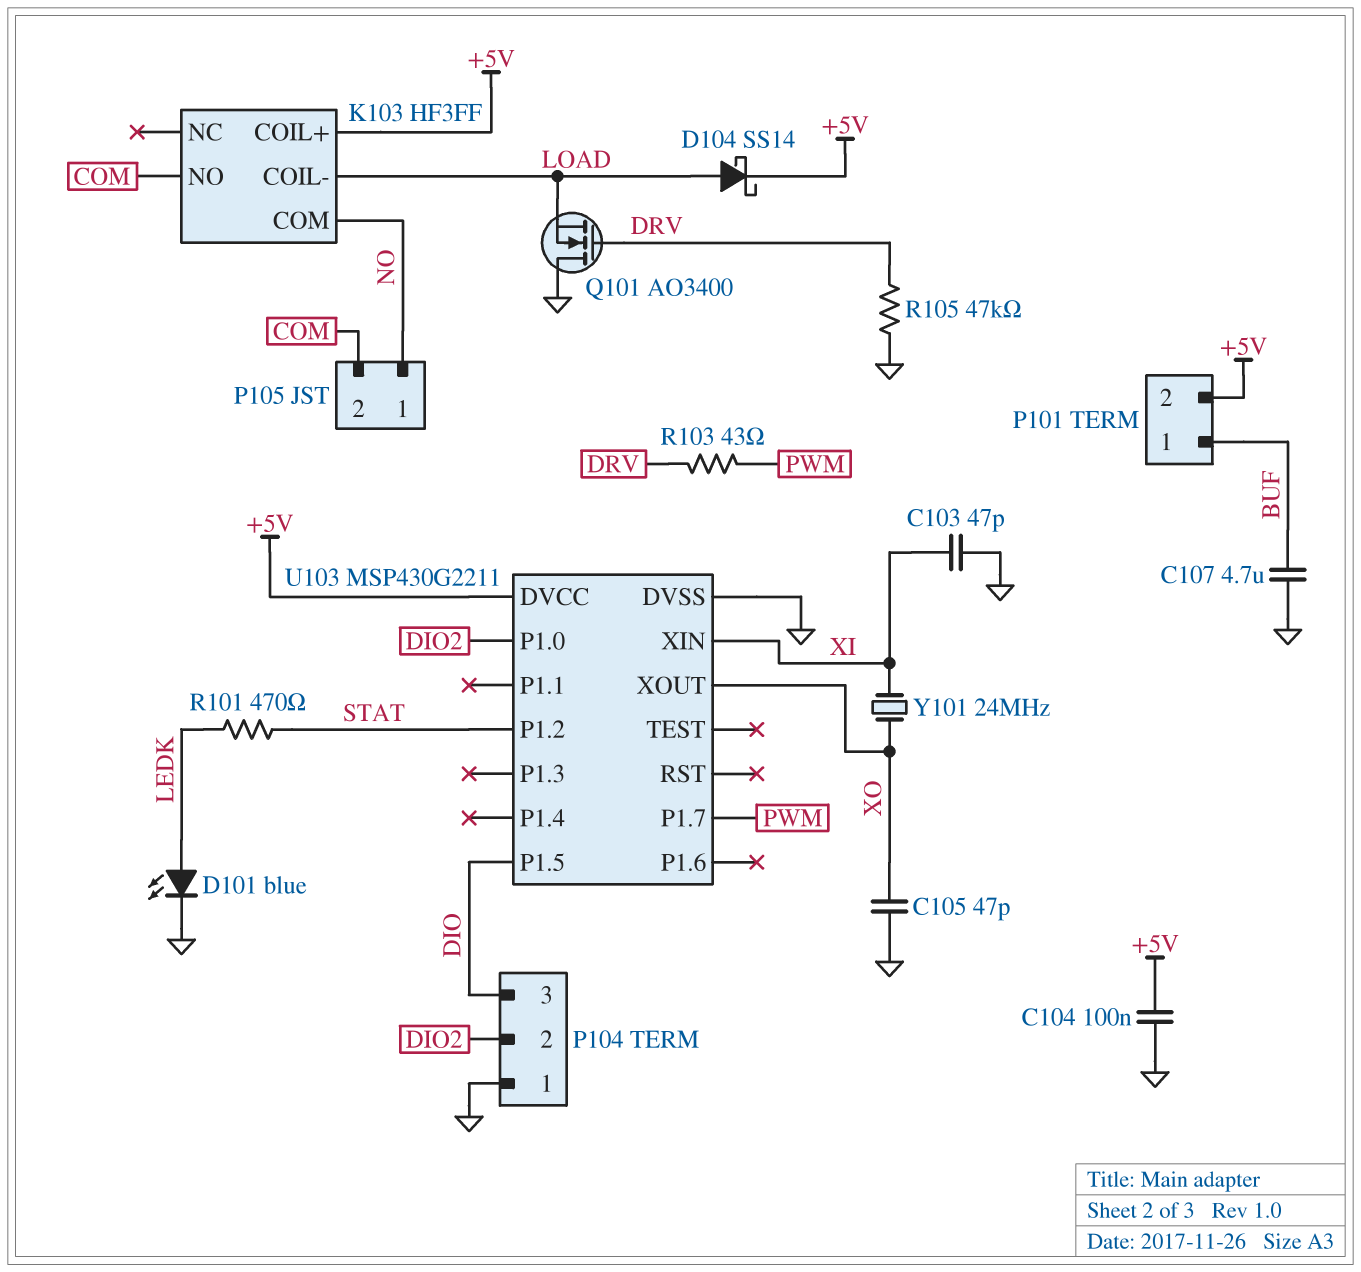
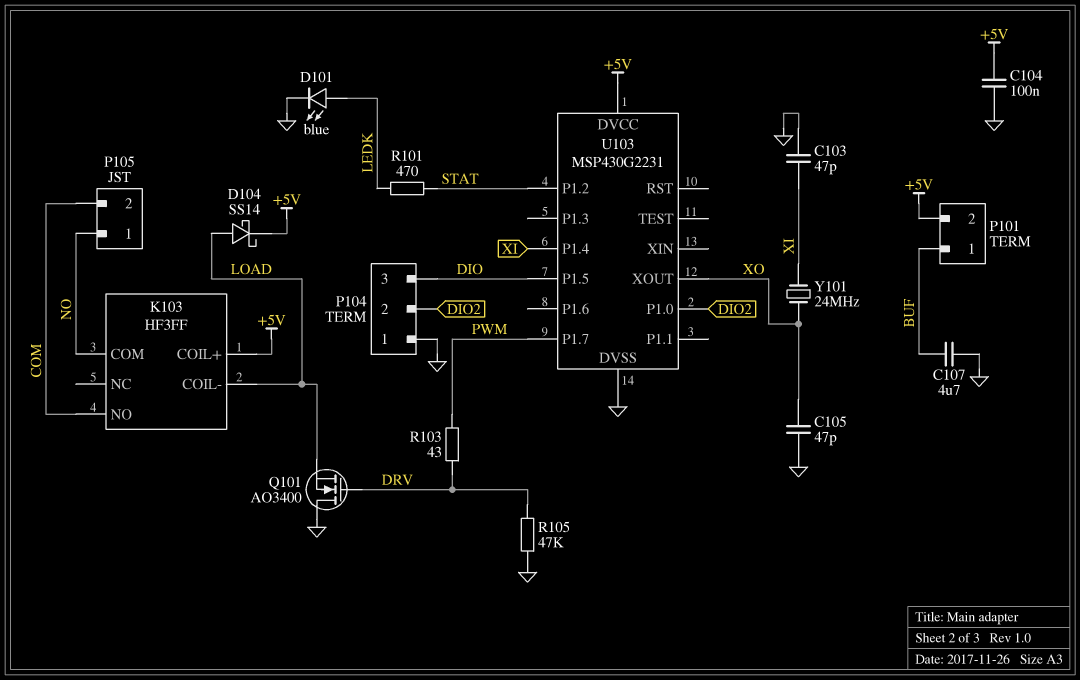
U103: MSP430G2211 -> MSP430G2231
U103 pin P1.4: none -> XI
U103 pin XIN: XI -> none

